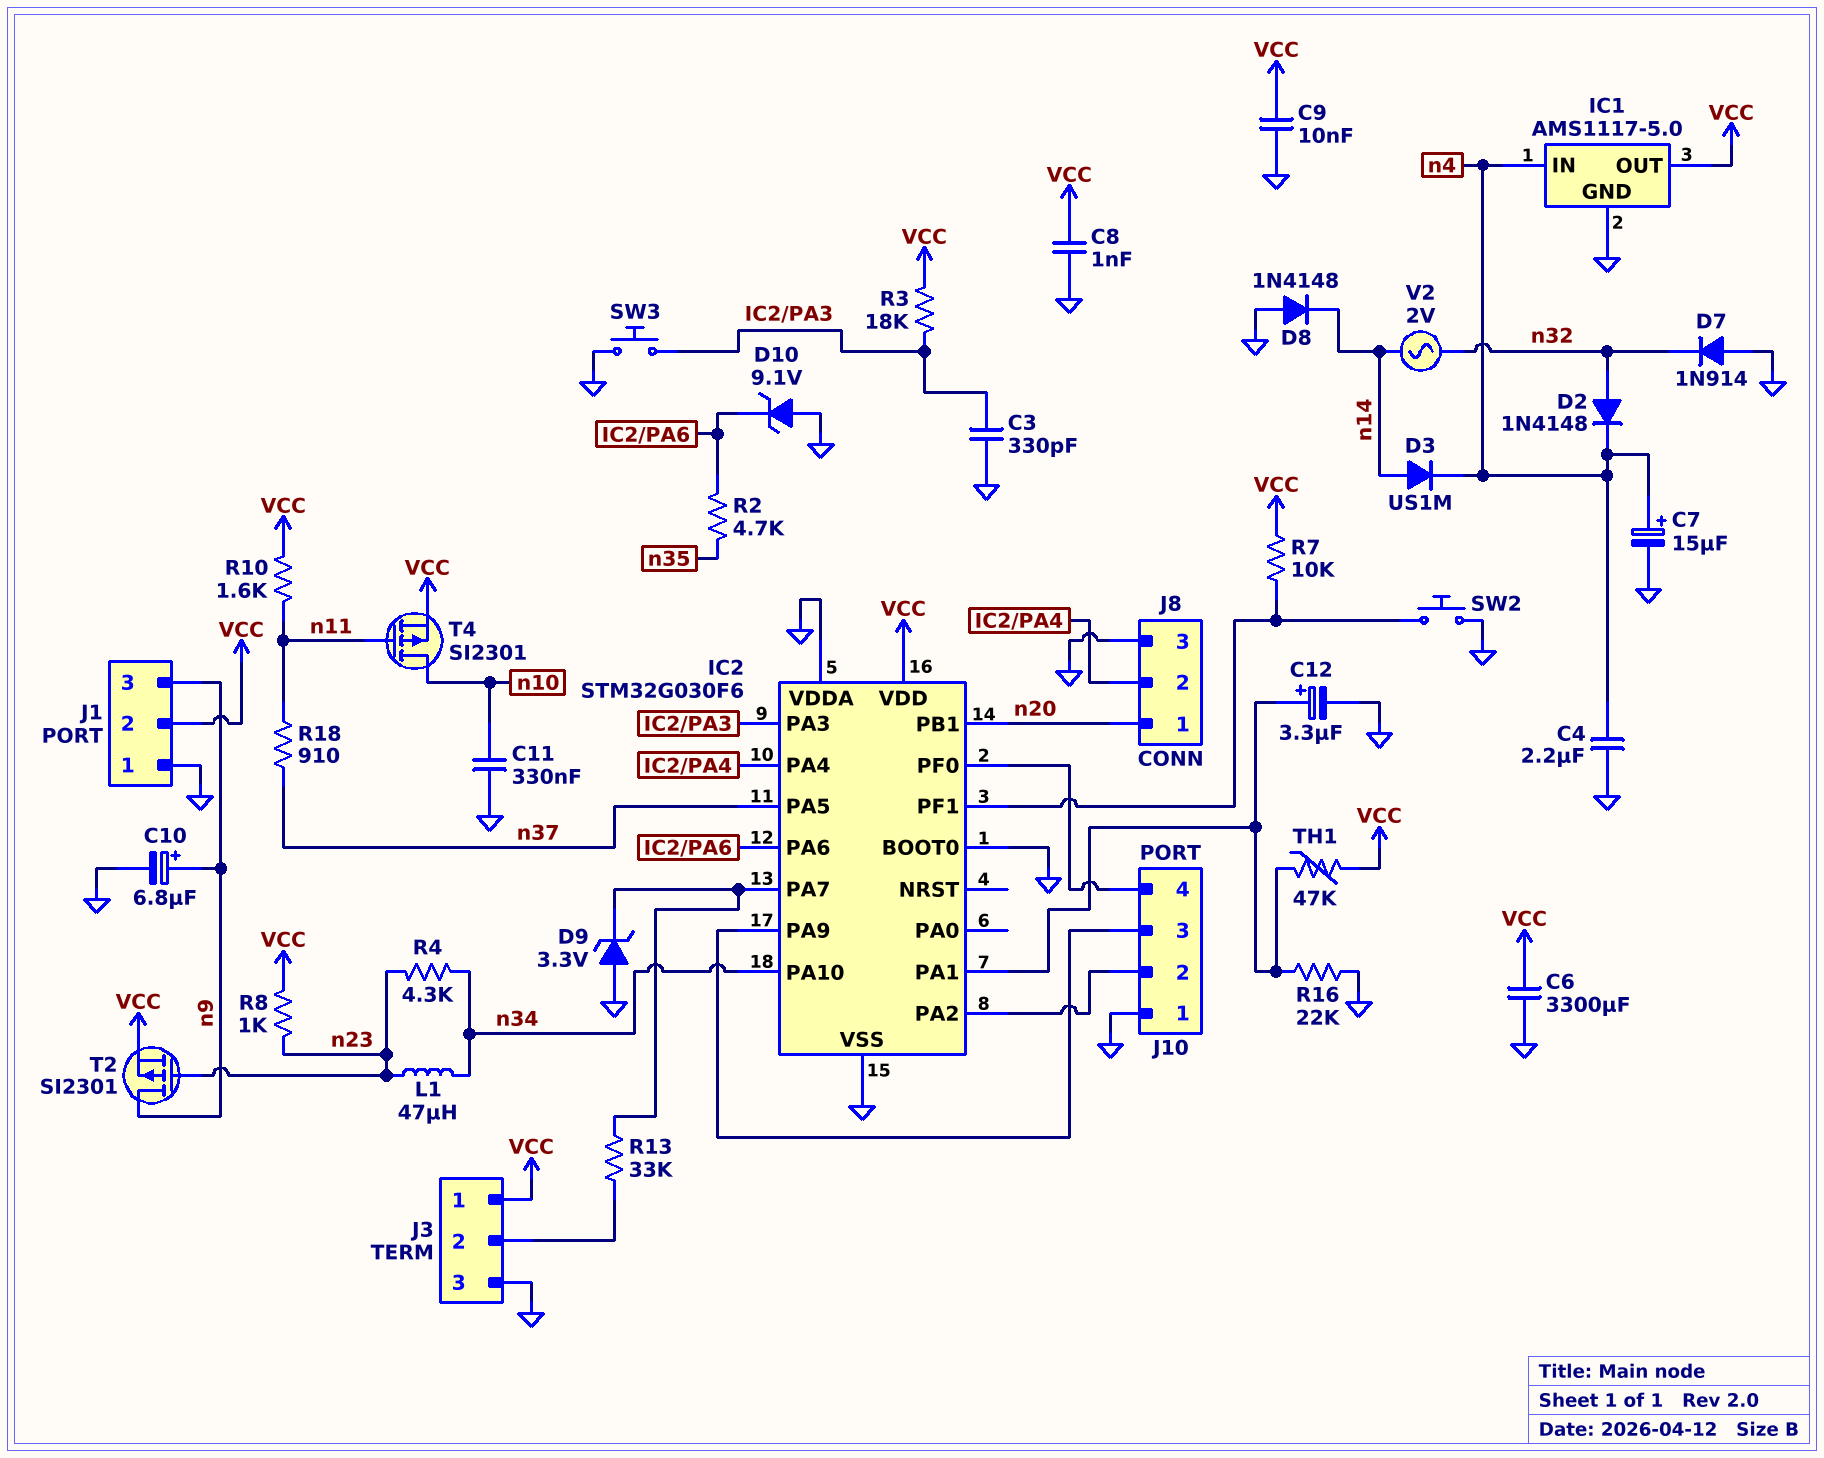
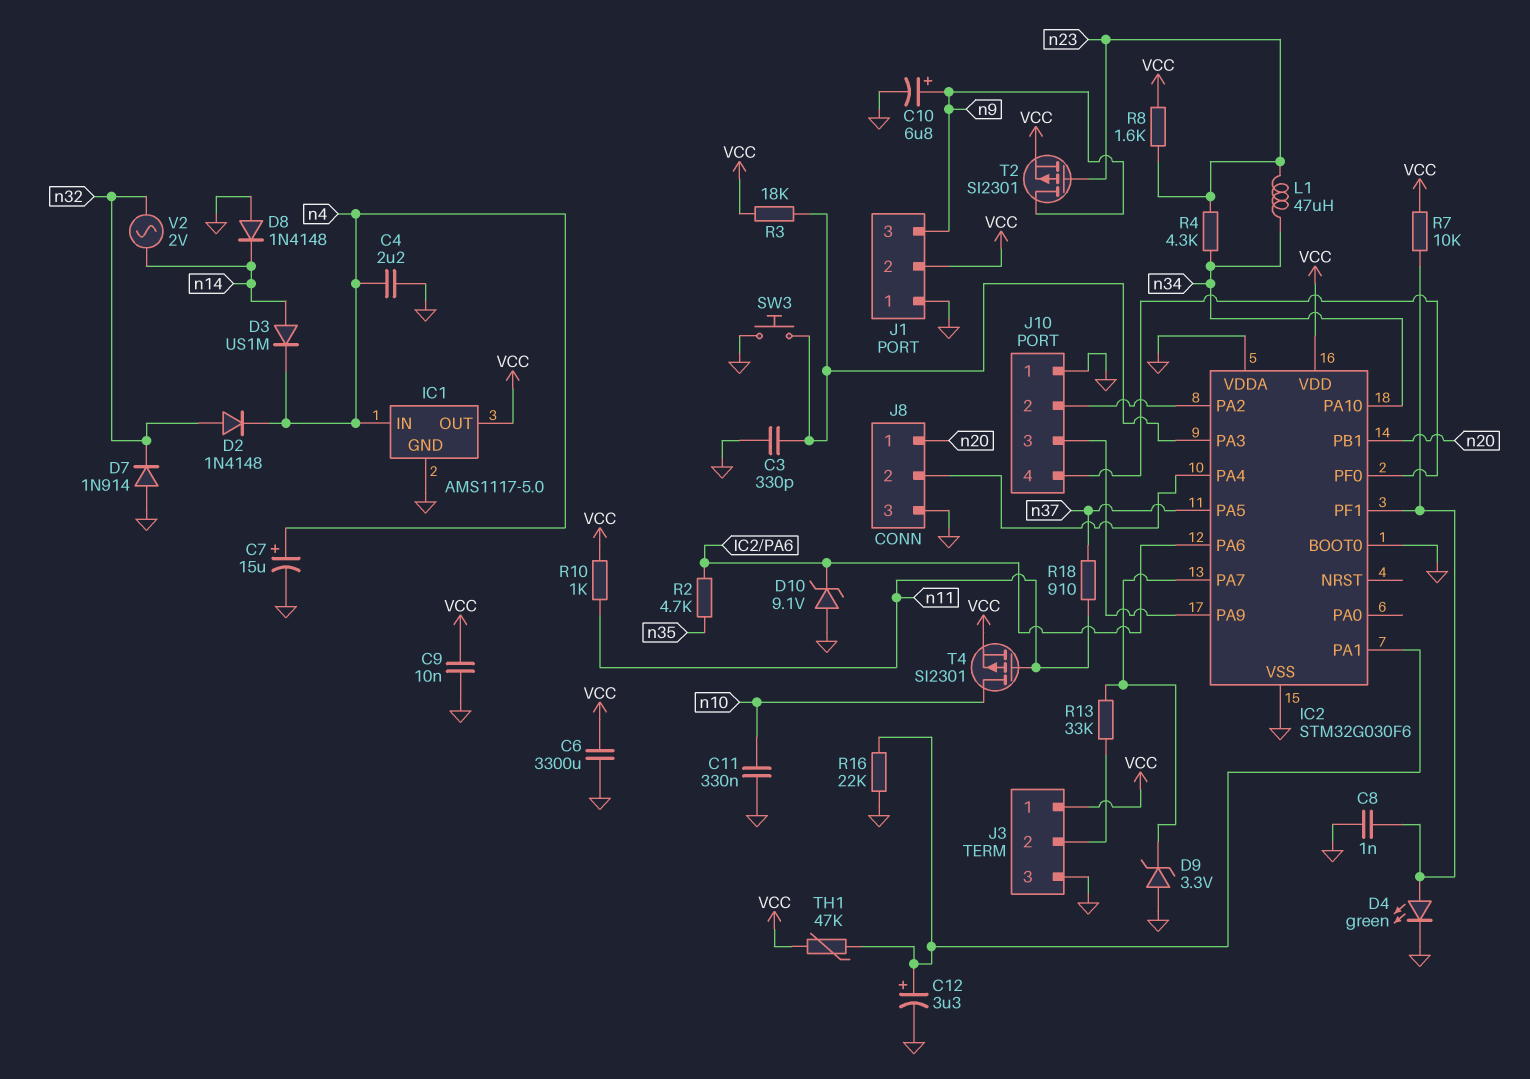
C8: 1nF (GND, VCC) -> 1nF (GND, IC2/PF1)
D4: none -> LED green (A IC2/PF1, K GND)
R8: 1k (VCC, n23) -> 1.6k (VCC, n23)
R10: 1.6k (VCC, n11) -> 1k (VCC, n11)
SW2: button (GND, IC2/PF1) -> none

